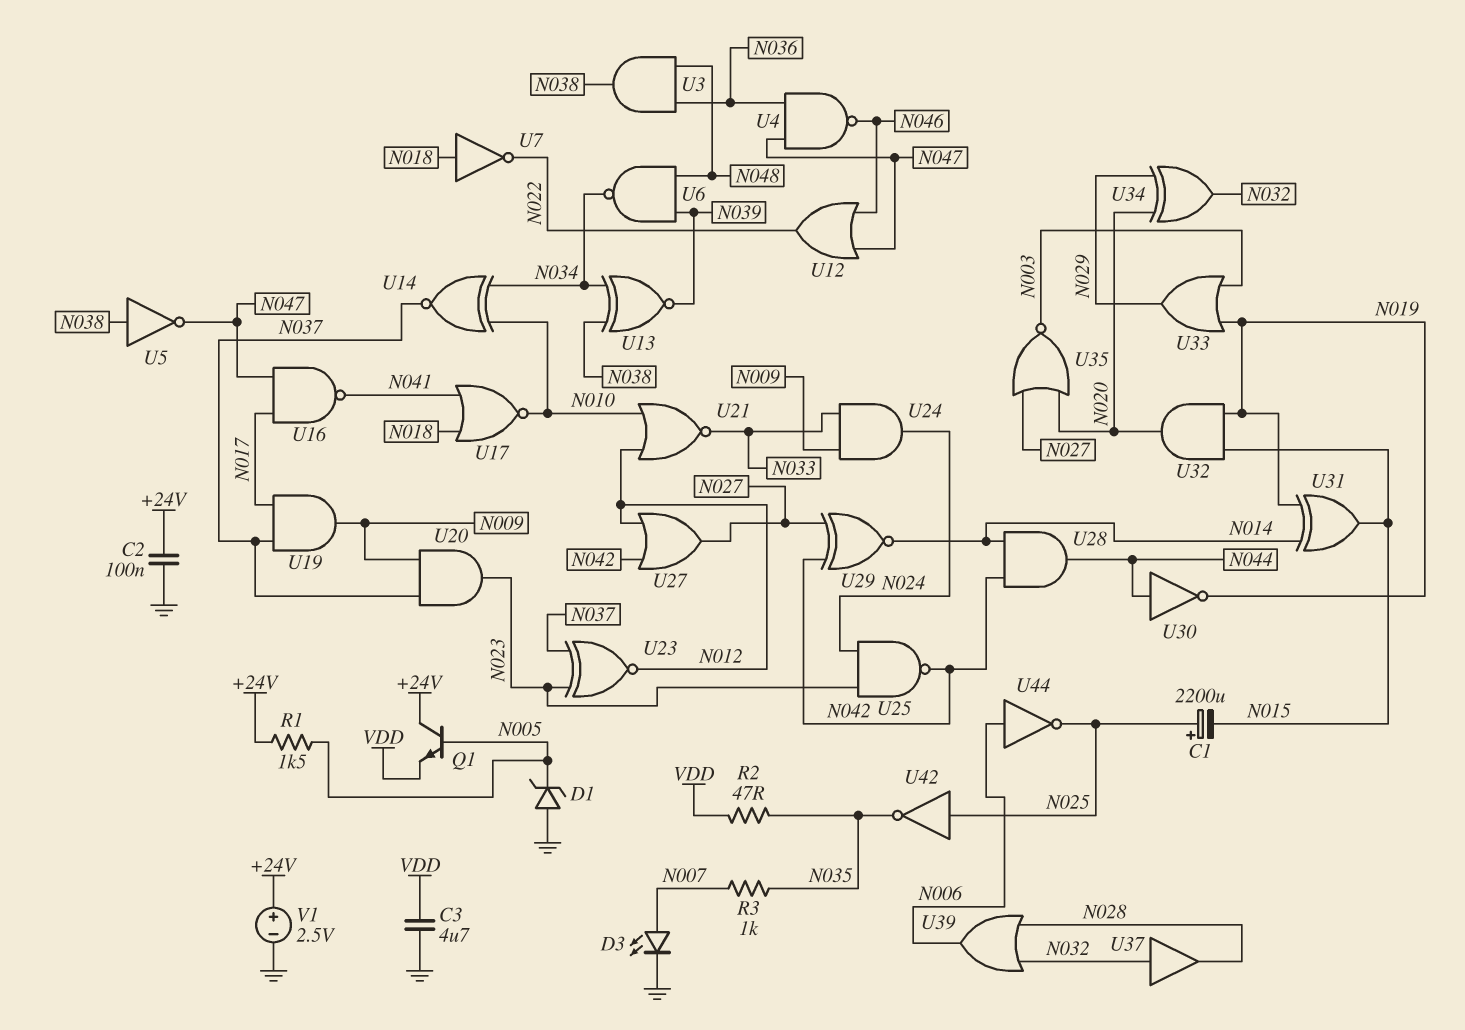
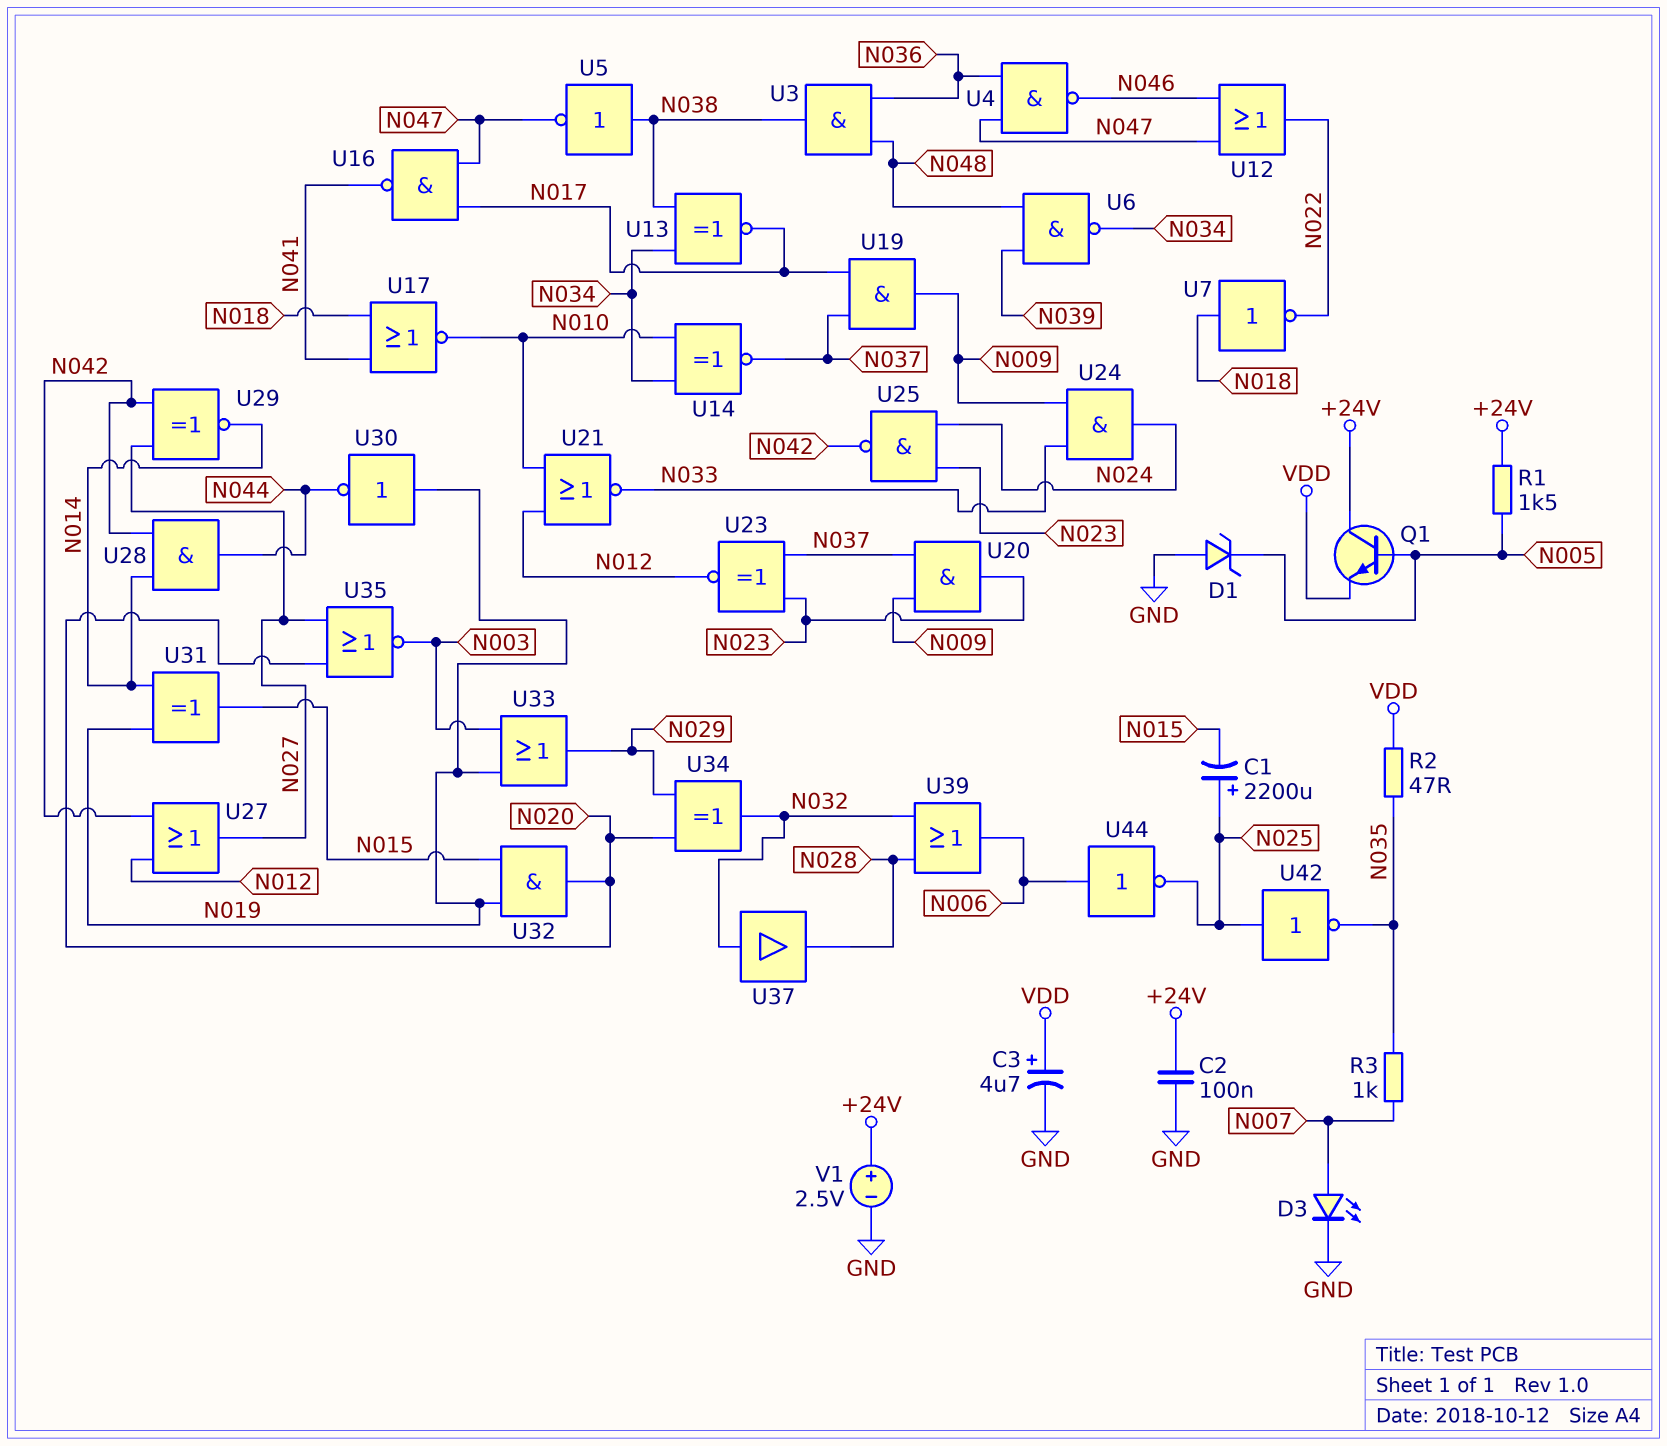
C3: 4.7uF (GND, VDD) -> 4.7uF (plus VDD, minus GND)
U13: XNOR (in N034, in N038, out N039) -> XNOR (in N034, in N038, out N017)
U30: NOT (in N044, out N019) -> NOT (in N019, out N044)

